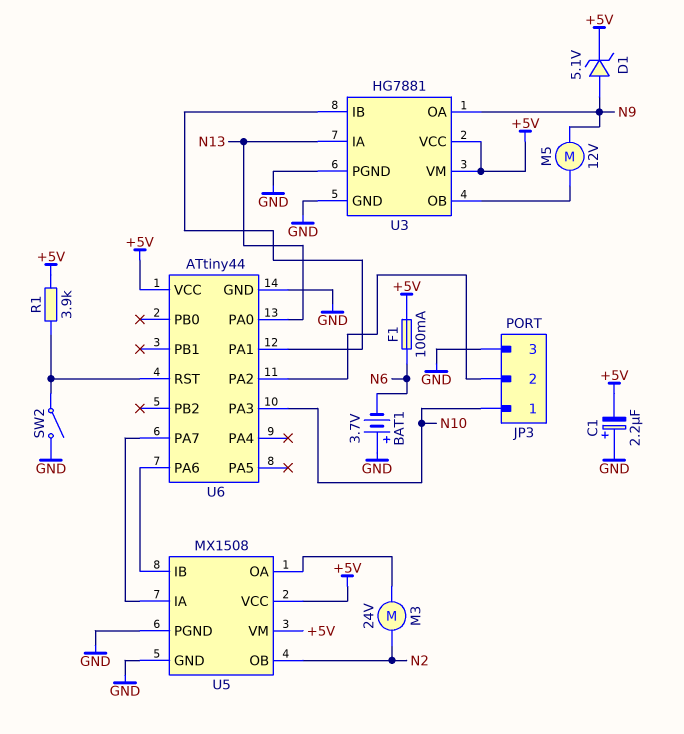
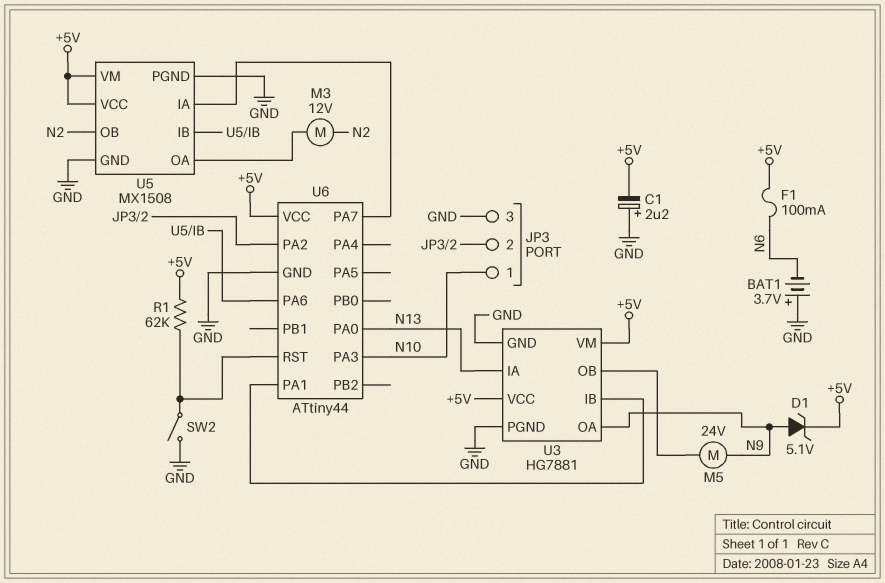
M3: motor 24V (N2, U5/OA) -> motor 12V (N2, U5/OA)
M5: motor 12V (N9, U3/OB) -> motor 24V (N9, U3/OB)
R1: 3.9k (+5V, U6/RST) -> 62k (+5V, U6/RST)

